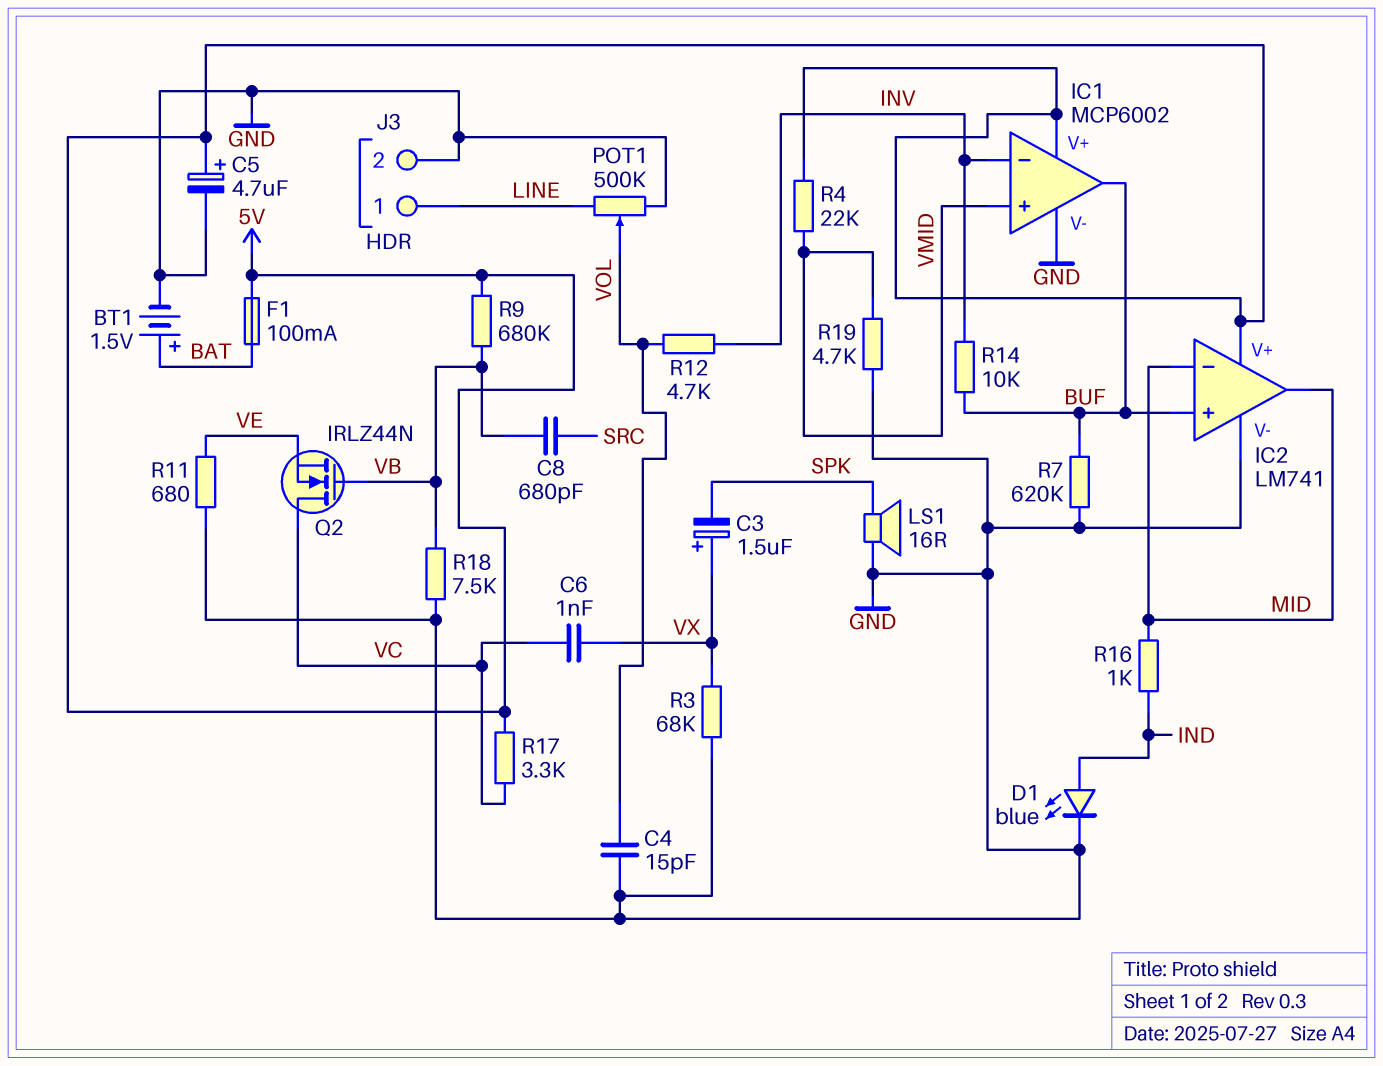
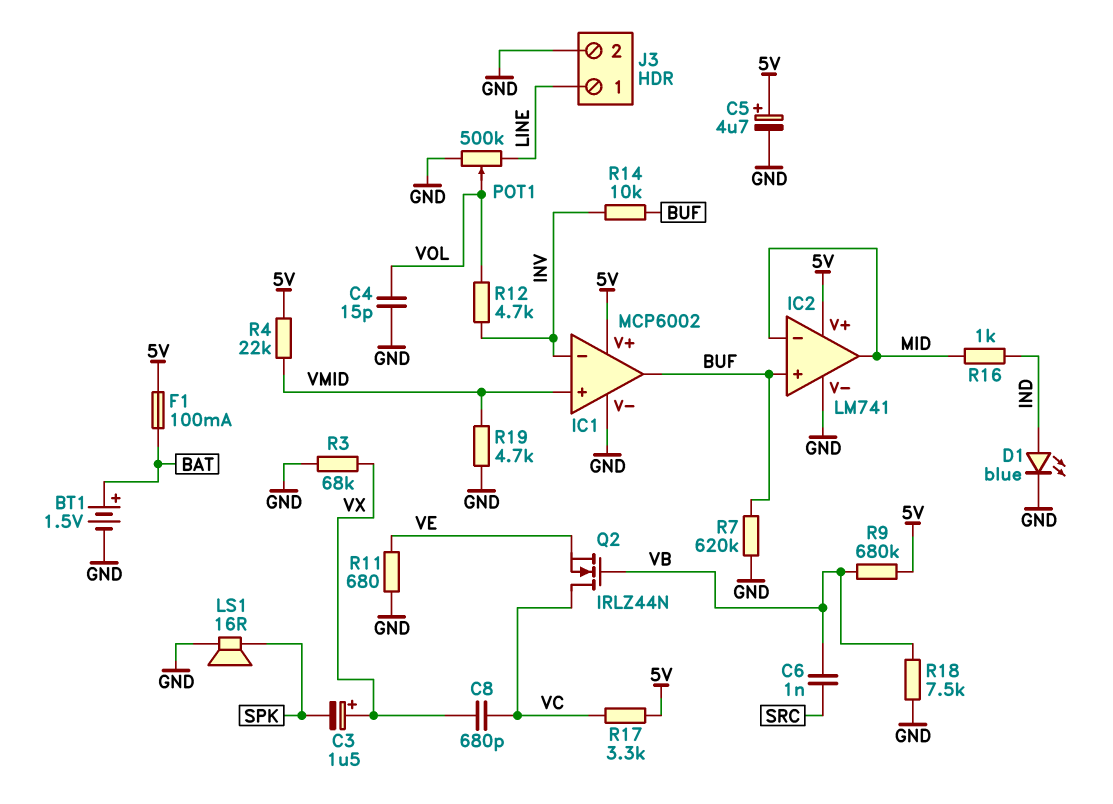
C6: 1nF (VC, VX) -> 1nF (SRC, VB)
C8: 680pF (SRC, VB) -> 680pF (VC, VX)

